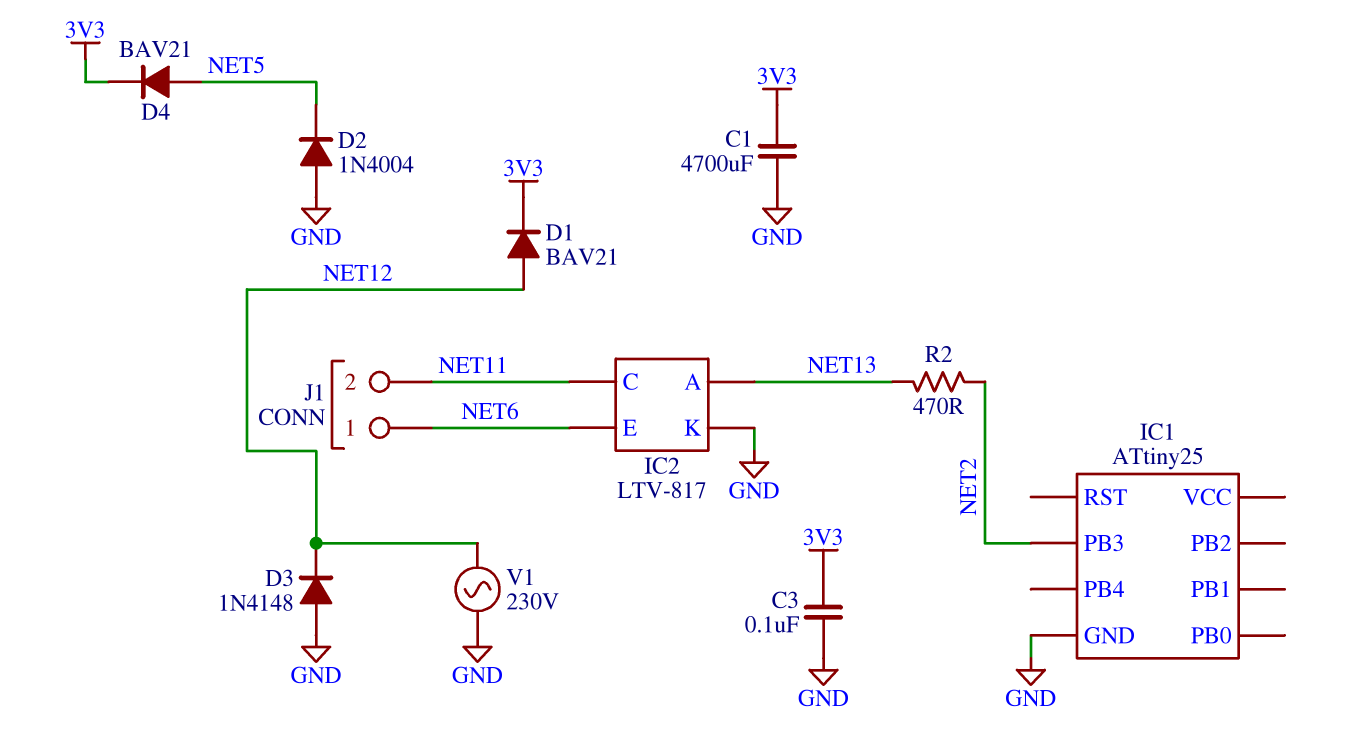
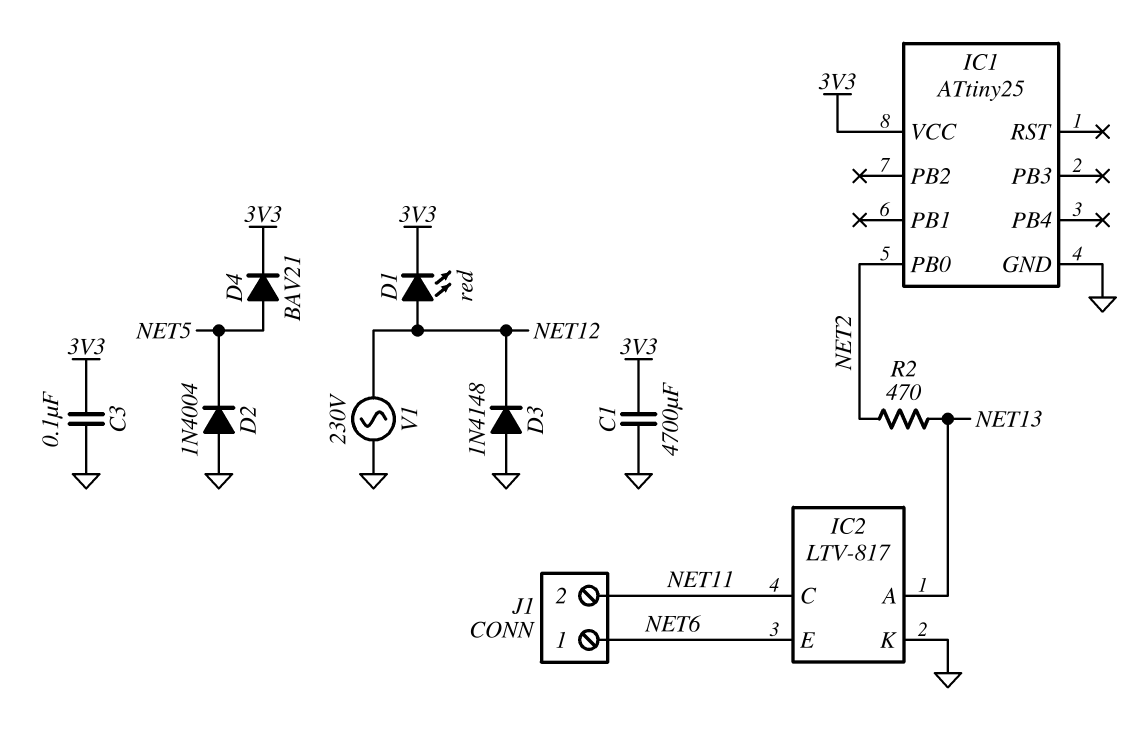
D1: diode BAV21 (A NET12, K 3V3) -> LED red (A NET12, K 3V3)
IC1 pin PB0: none -> NET2
IC1 pin PB3: NET2 -> none
IC1 pin VCC: none -> 3V3

